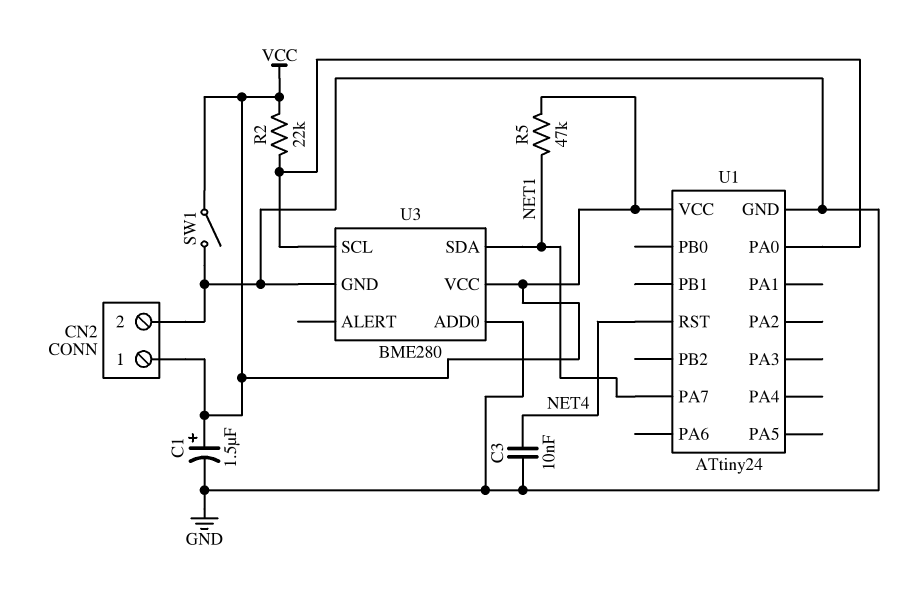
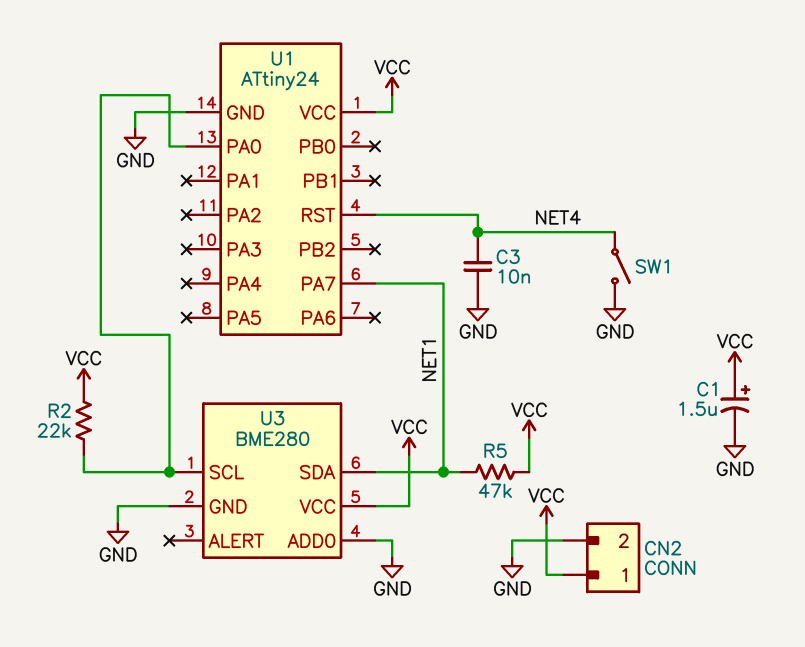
SW1: switch (GND, VCC) -> switch (GND, NET4)

